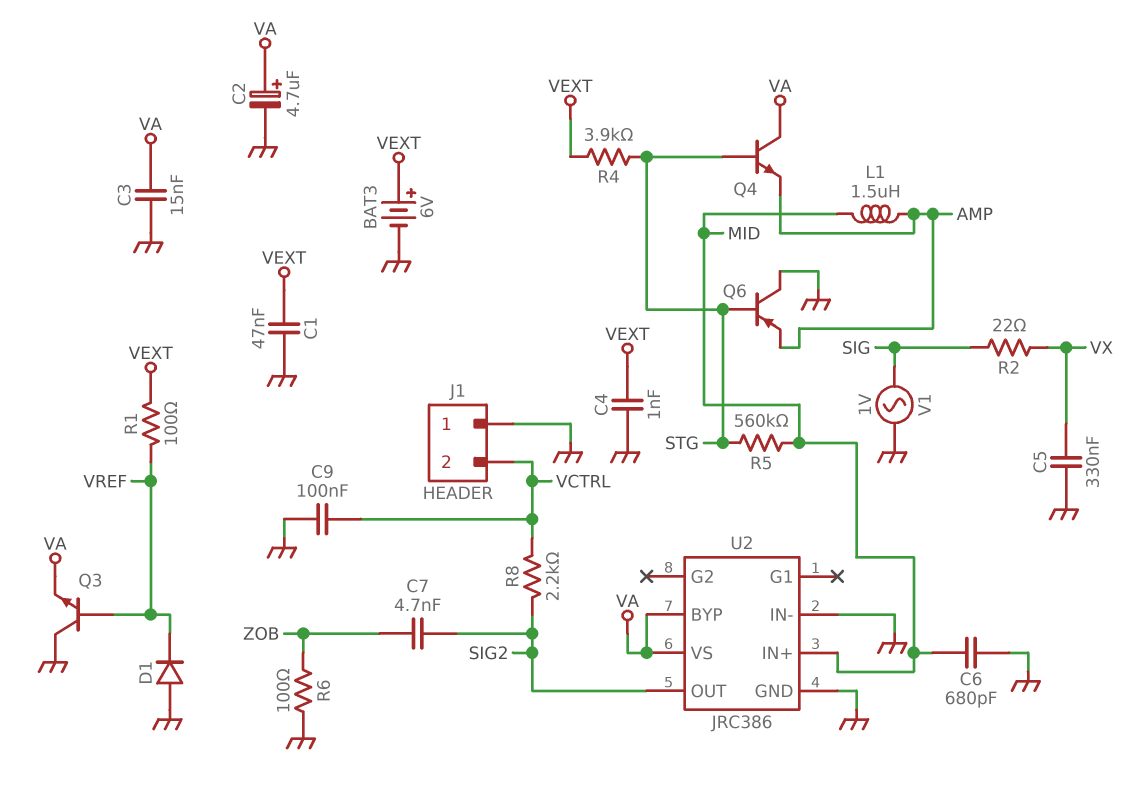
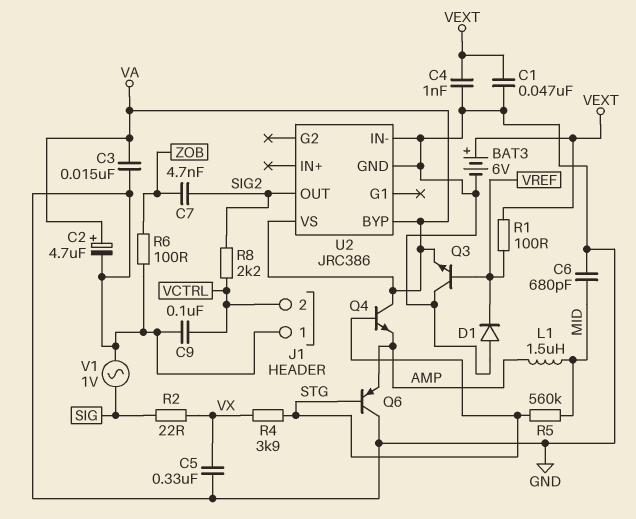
R4: 3.9k (STG, VEXT) -> 3.9k (STG, VX)
U2 pin IN+: MID -> none

